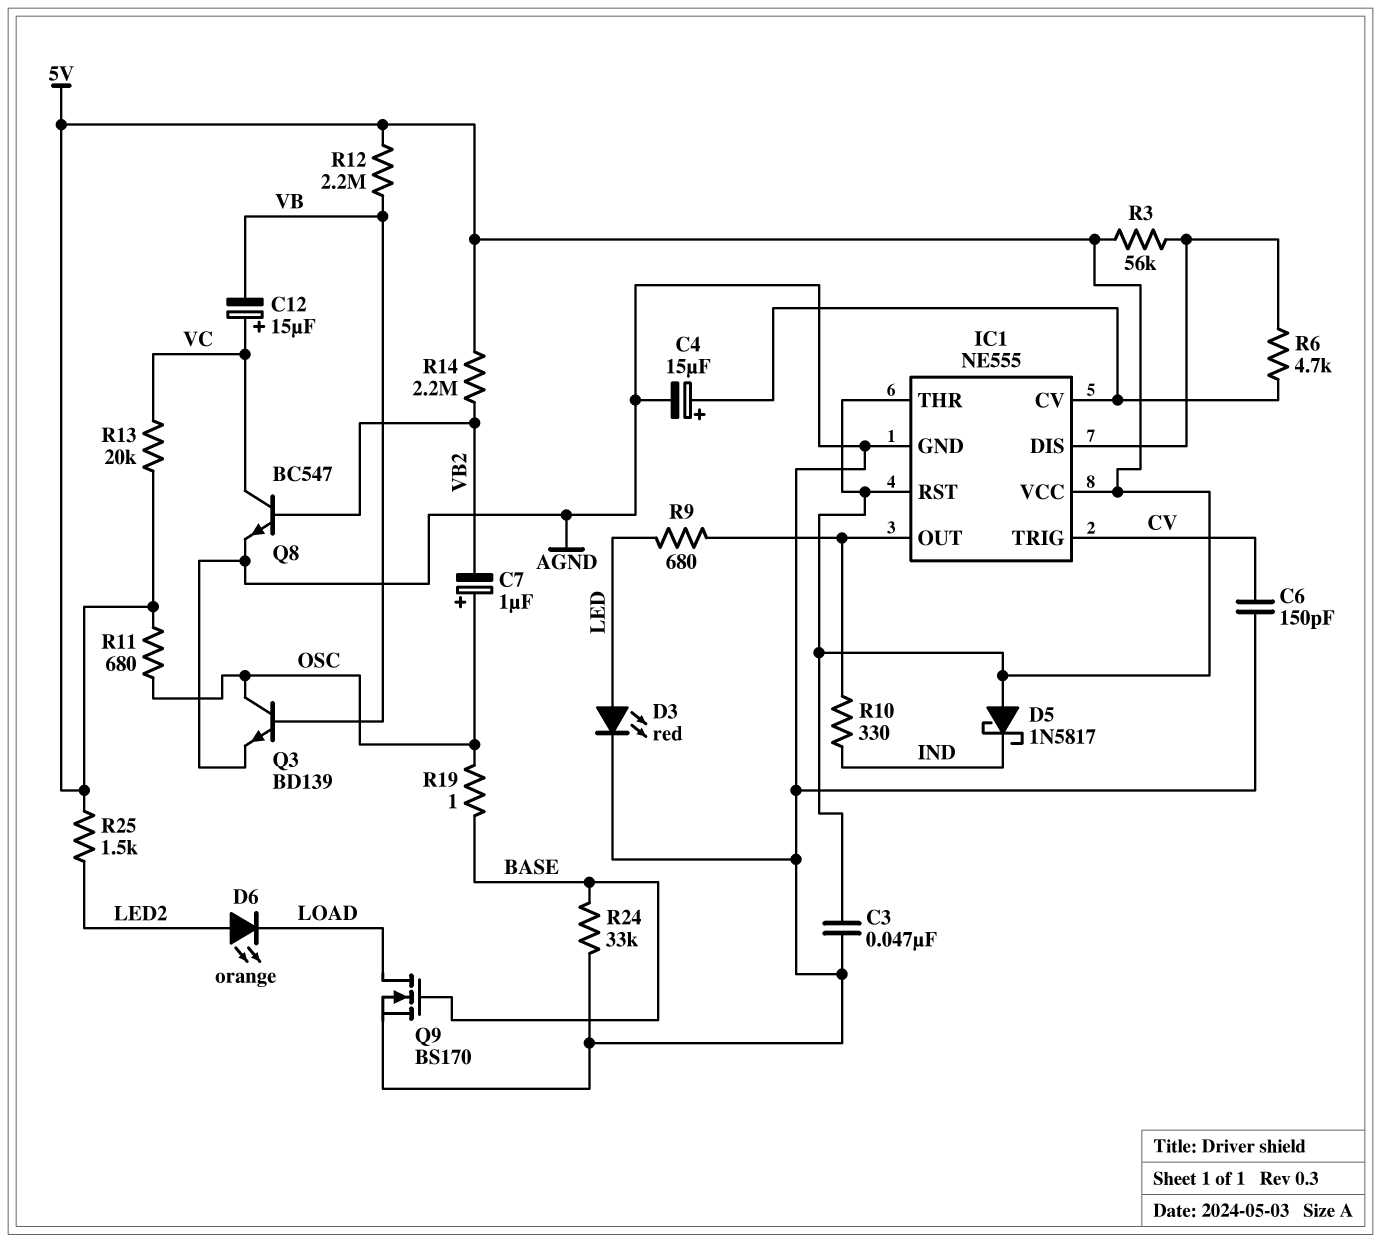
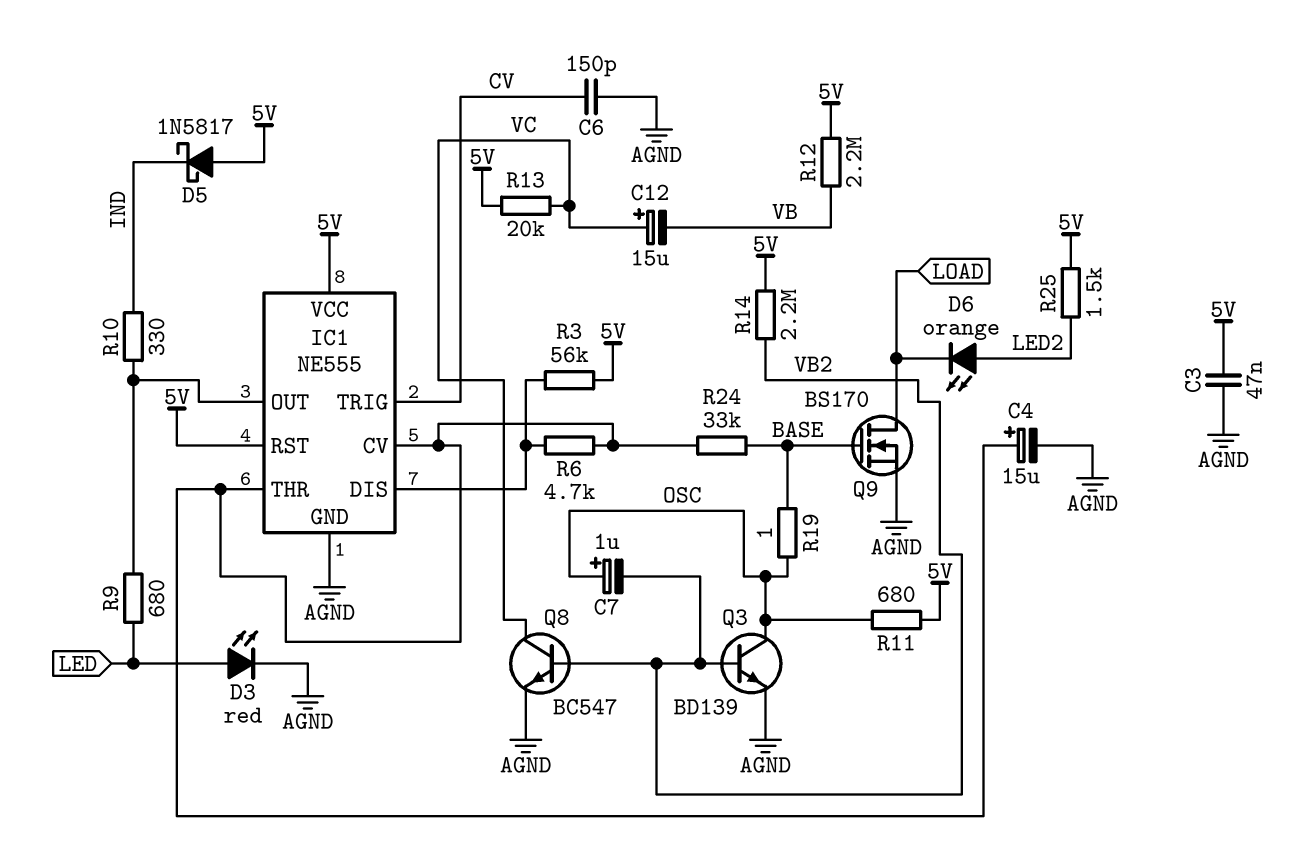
IC1 pin THR: 5V -> IC1/CV
Q3: NPN BD139 (B VB, C OSC, E AGND) -> NPN BD139 (B VB2, C OSC, E AGND)
R24: 33k (AGND, BASE) -> 33k (BASE, IC1/CV)

